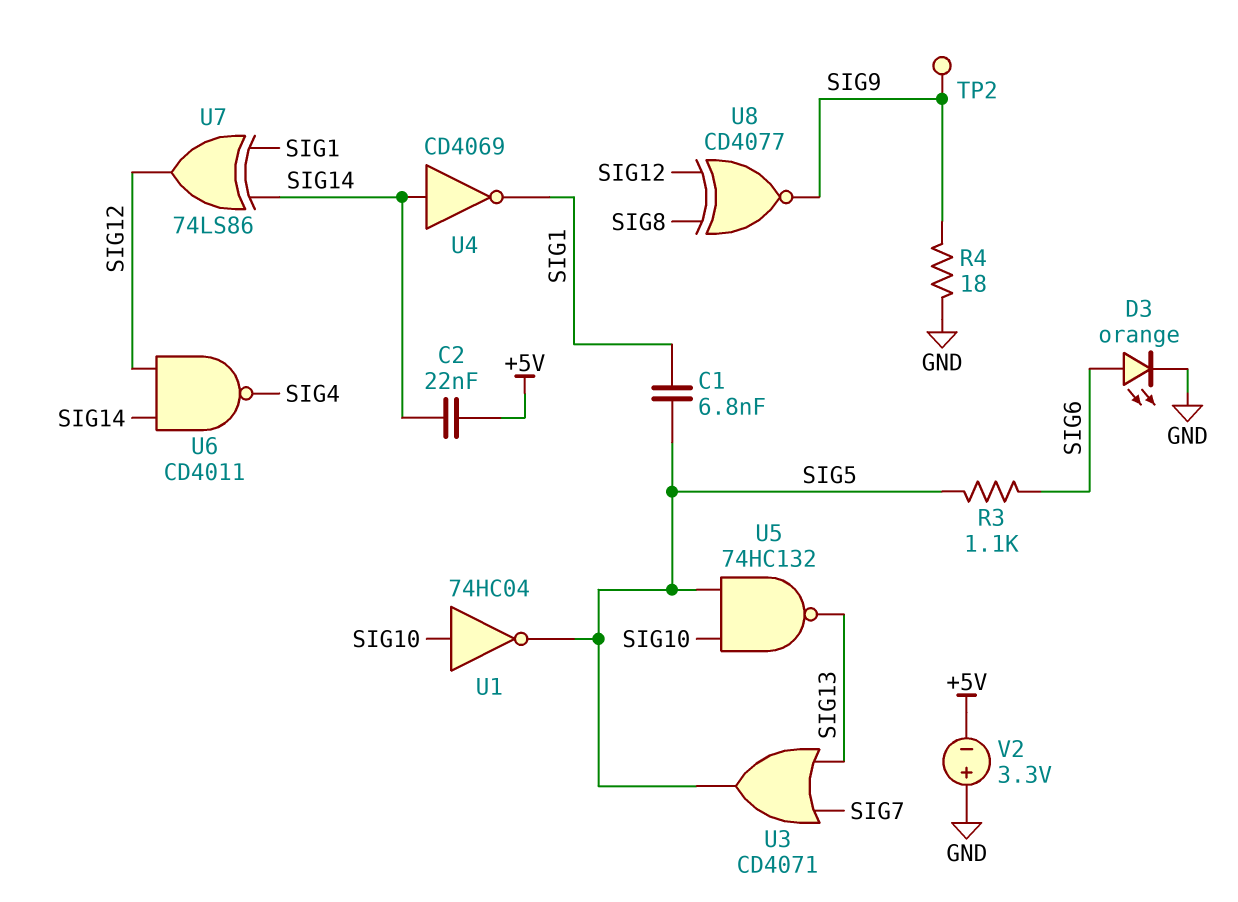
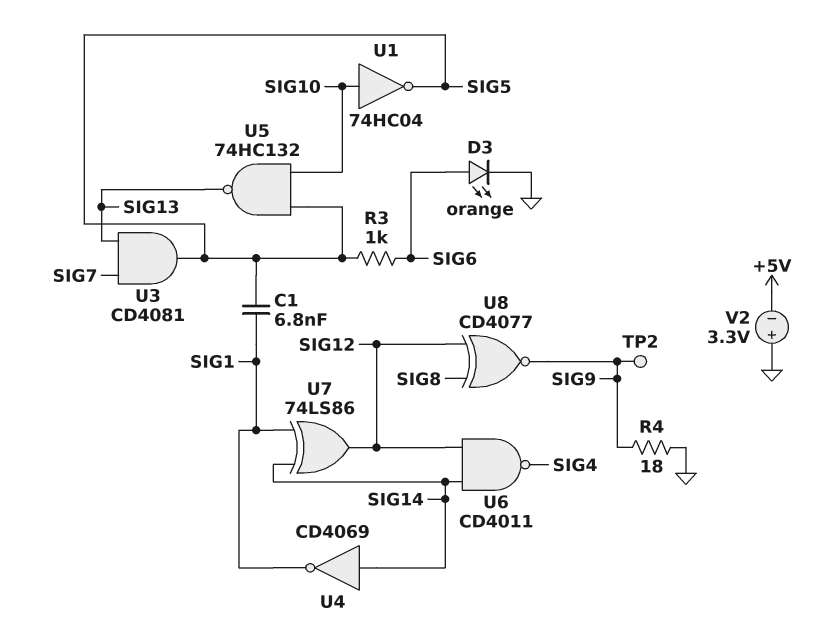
C2: 22nF (+5V, SIG14) -> none
R3: 1.1k (SIG5, SIG6) -> 1k (SIG5, SIG6)
U3: OR CD4071 (in SIG7, in SIG13, out SIG5) -> AND CD4081 (in SIG7, in SIG13, out SIG5)

